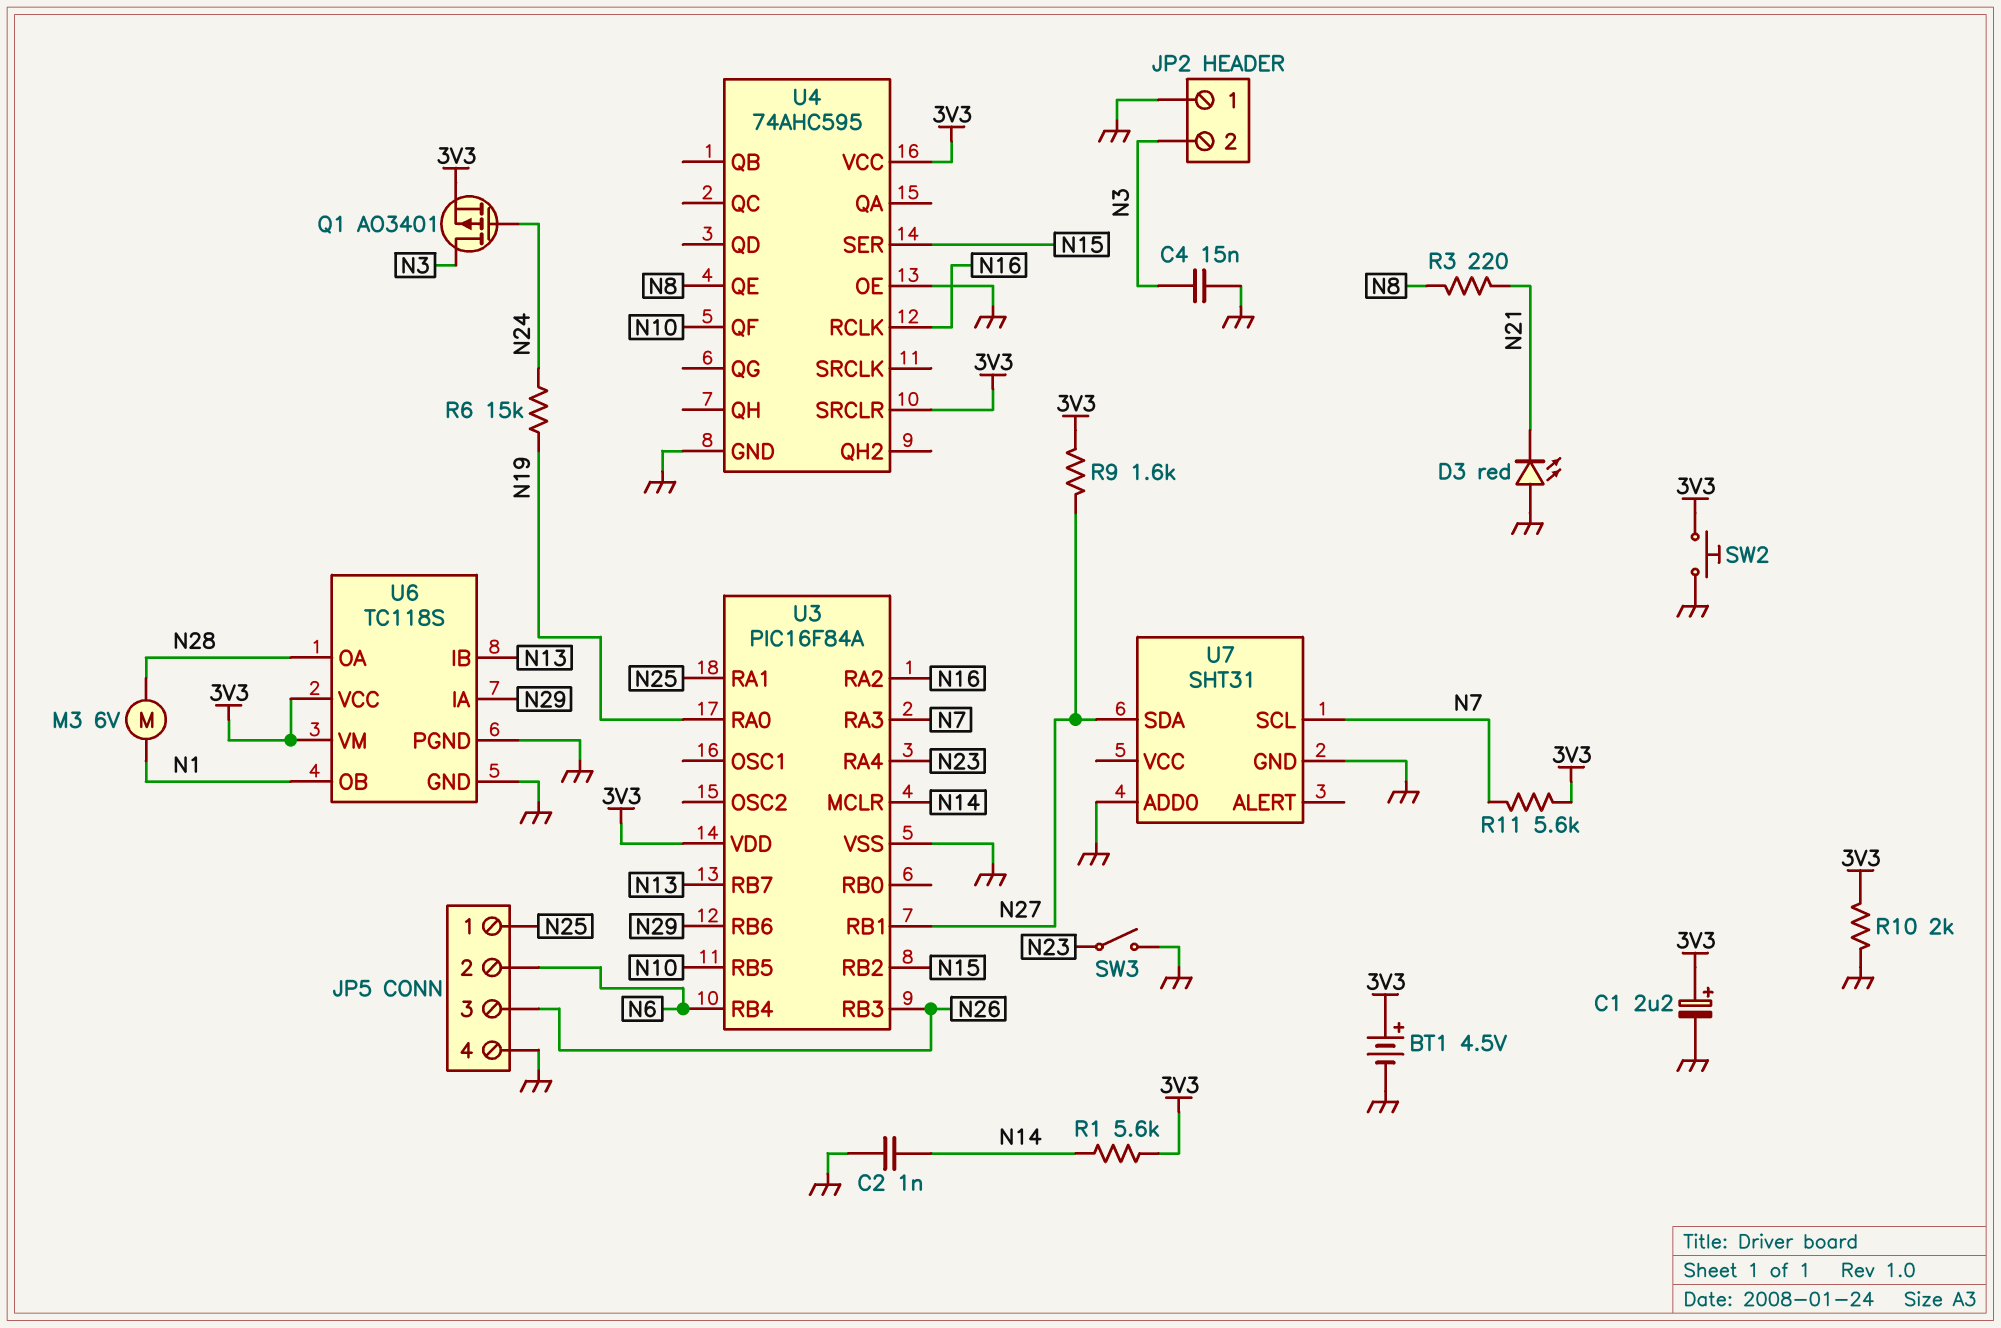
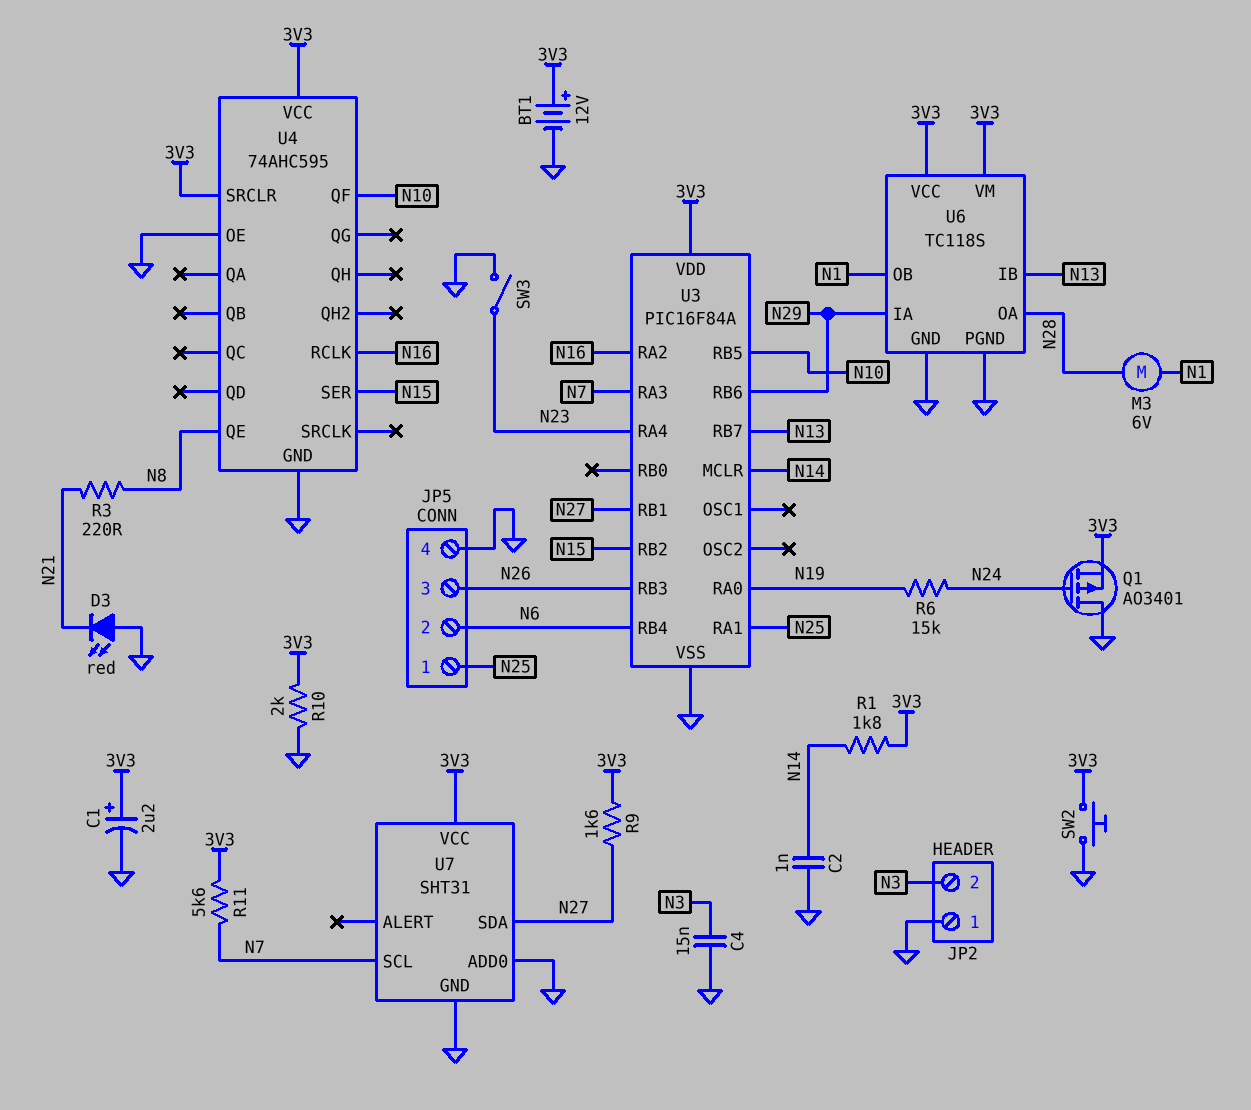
BT1: 4.5V (plus 3V3, minus GND) -> 12V (plus 3V3, minus GND)
Q1: PMOS AO3401 (G N24, D N3, S 3V3) -> PMOS AO3401 (G N24, D GND, S 3V3)
R1: 5.6k (3V3, N14) -> 1.8k (3V3, N14)
U7 pin VCC: none -> 3V3

